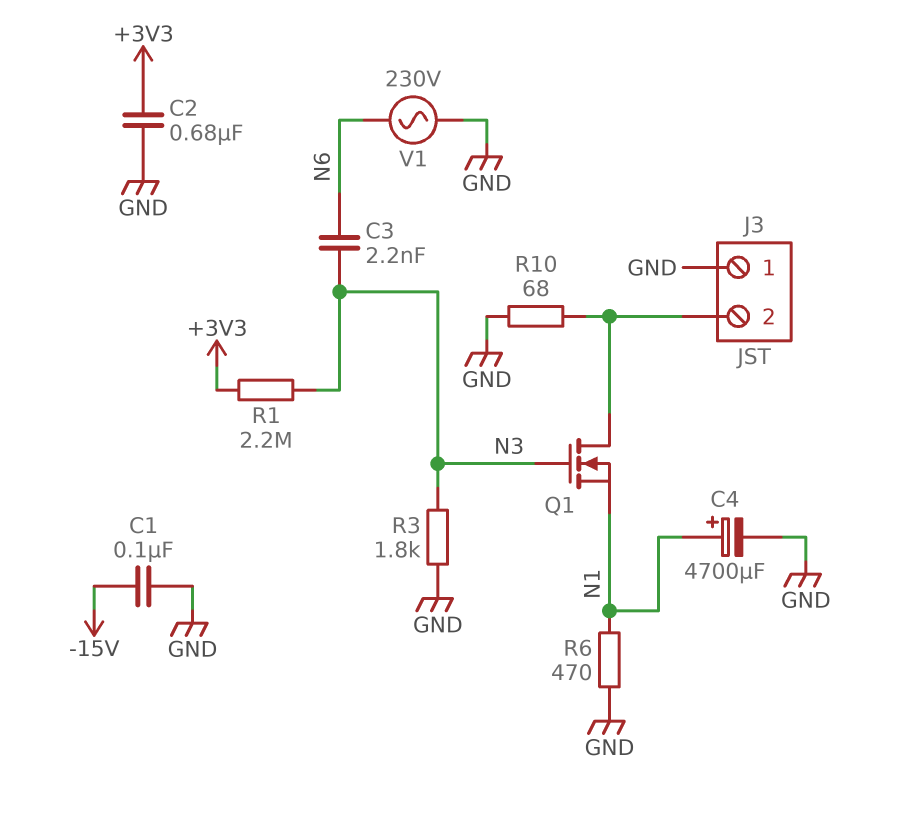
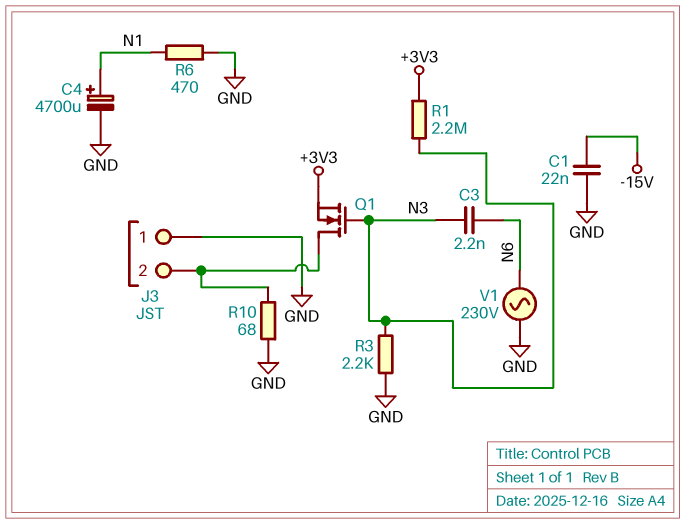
C1: 100nF (-15V, GND) -> 22nF (-15V, GND)
C2: 680nF (+3V3, GND) -> none
Q1: NMOS (G N3, D J3/2, S N1) -> NMOS (G N3, D J3/2, S +3V3)
R3: 1.8k (GND, N3) -> 2.2k (GND, N3)

